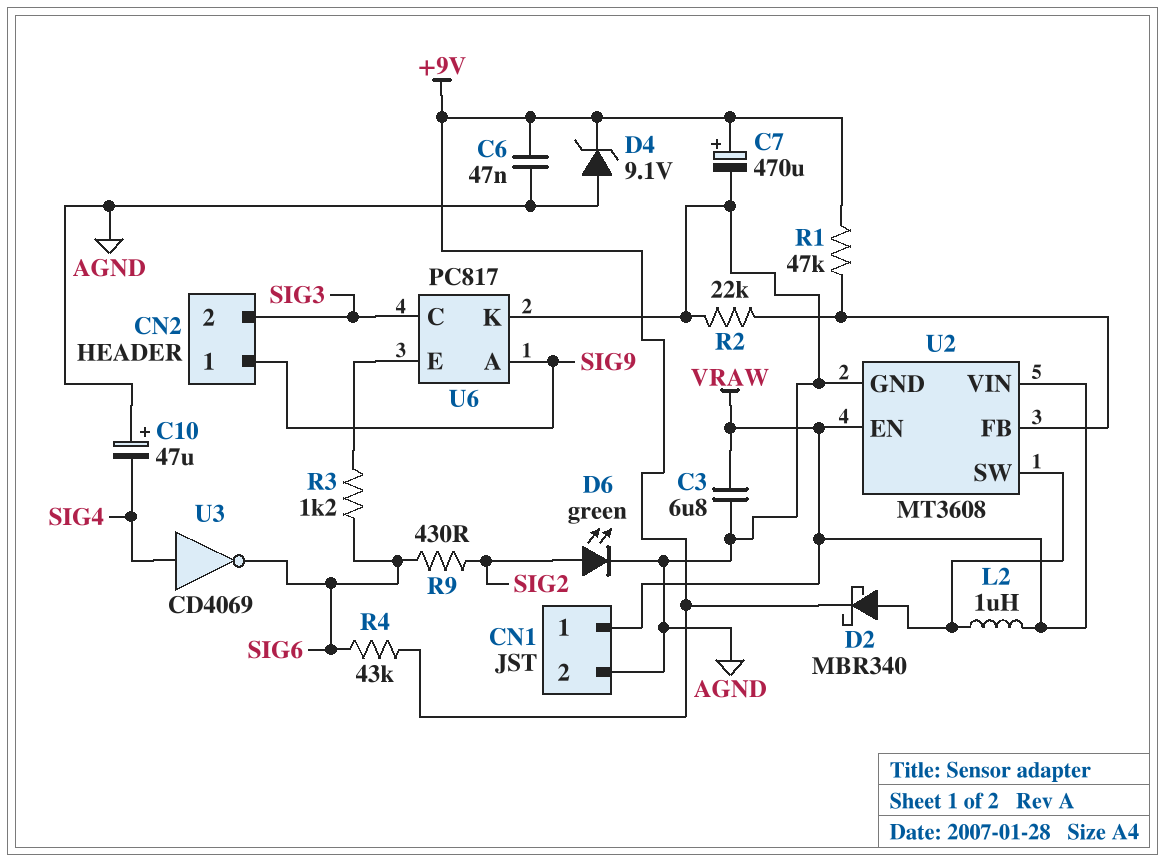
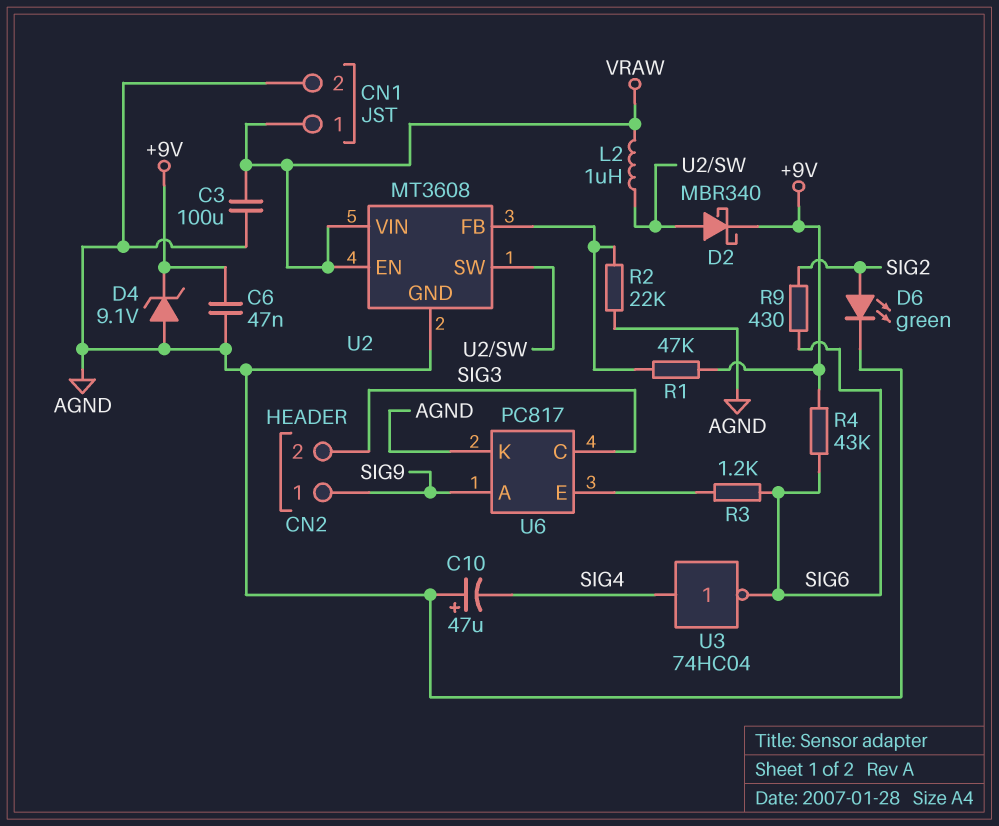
C3: 6.8uF (AGND, VRAW) -> 100uF (AGND, VRAW)
C7: 470uF (plus +9V, minus AGND) -> none
U3: NOT CD4069 (in SIG4, out SIG6) -> NOT 74HC04 (in SIG4, out SIG6)

